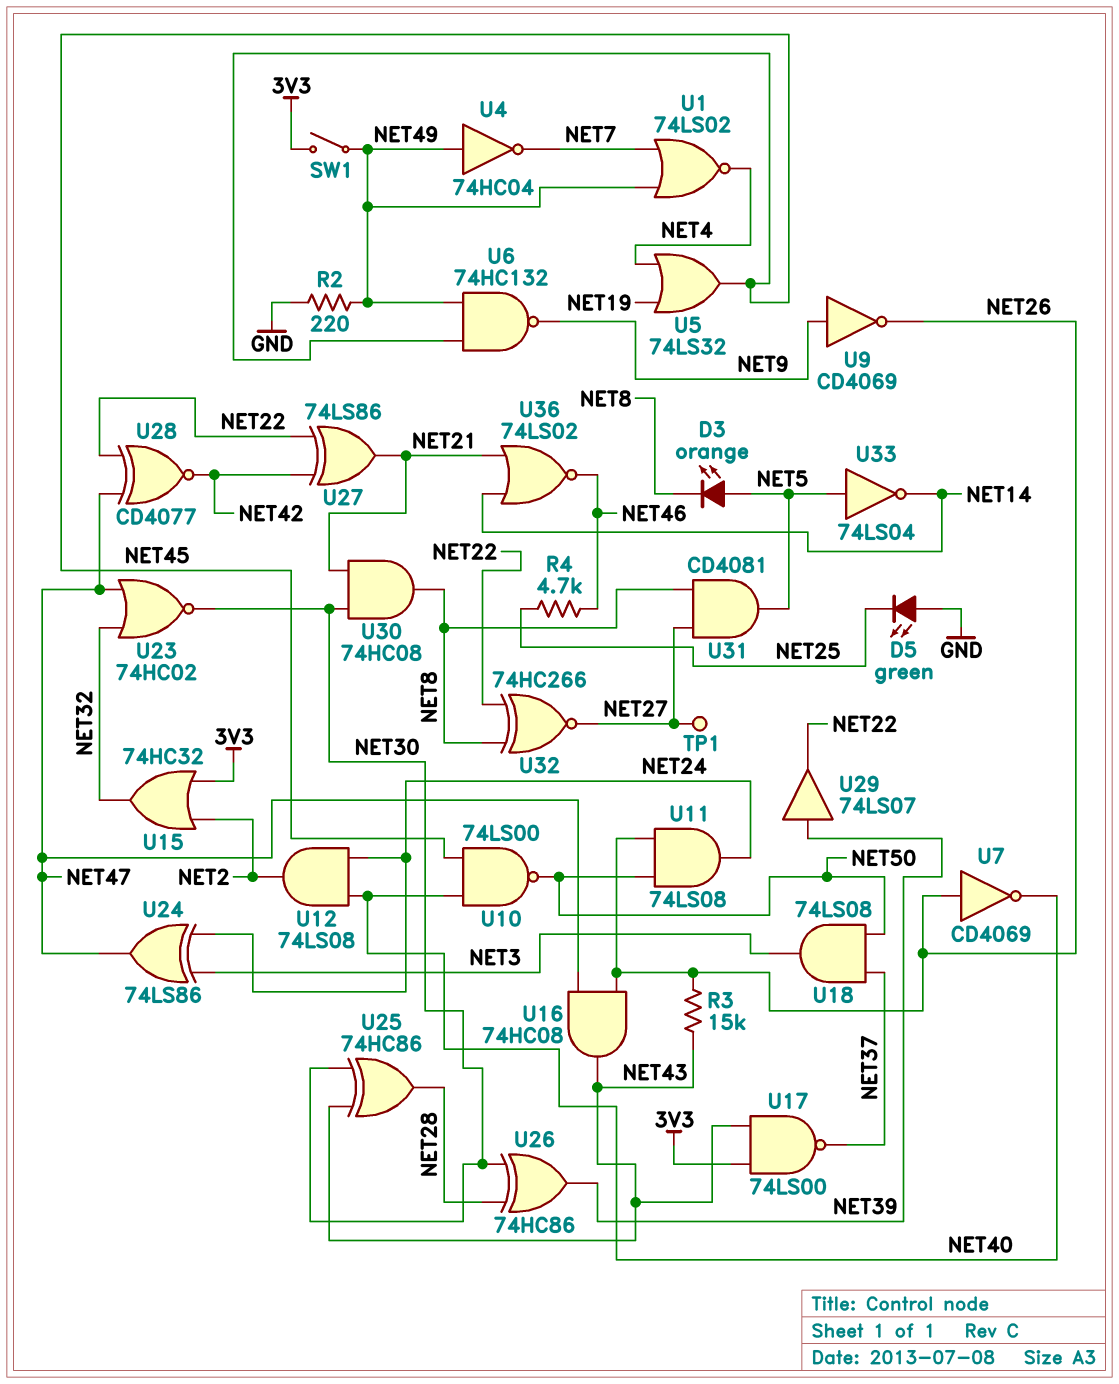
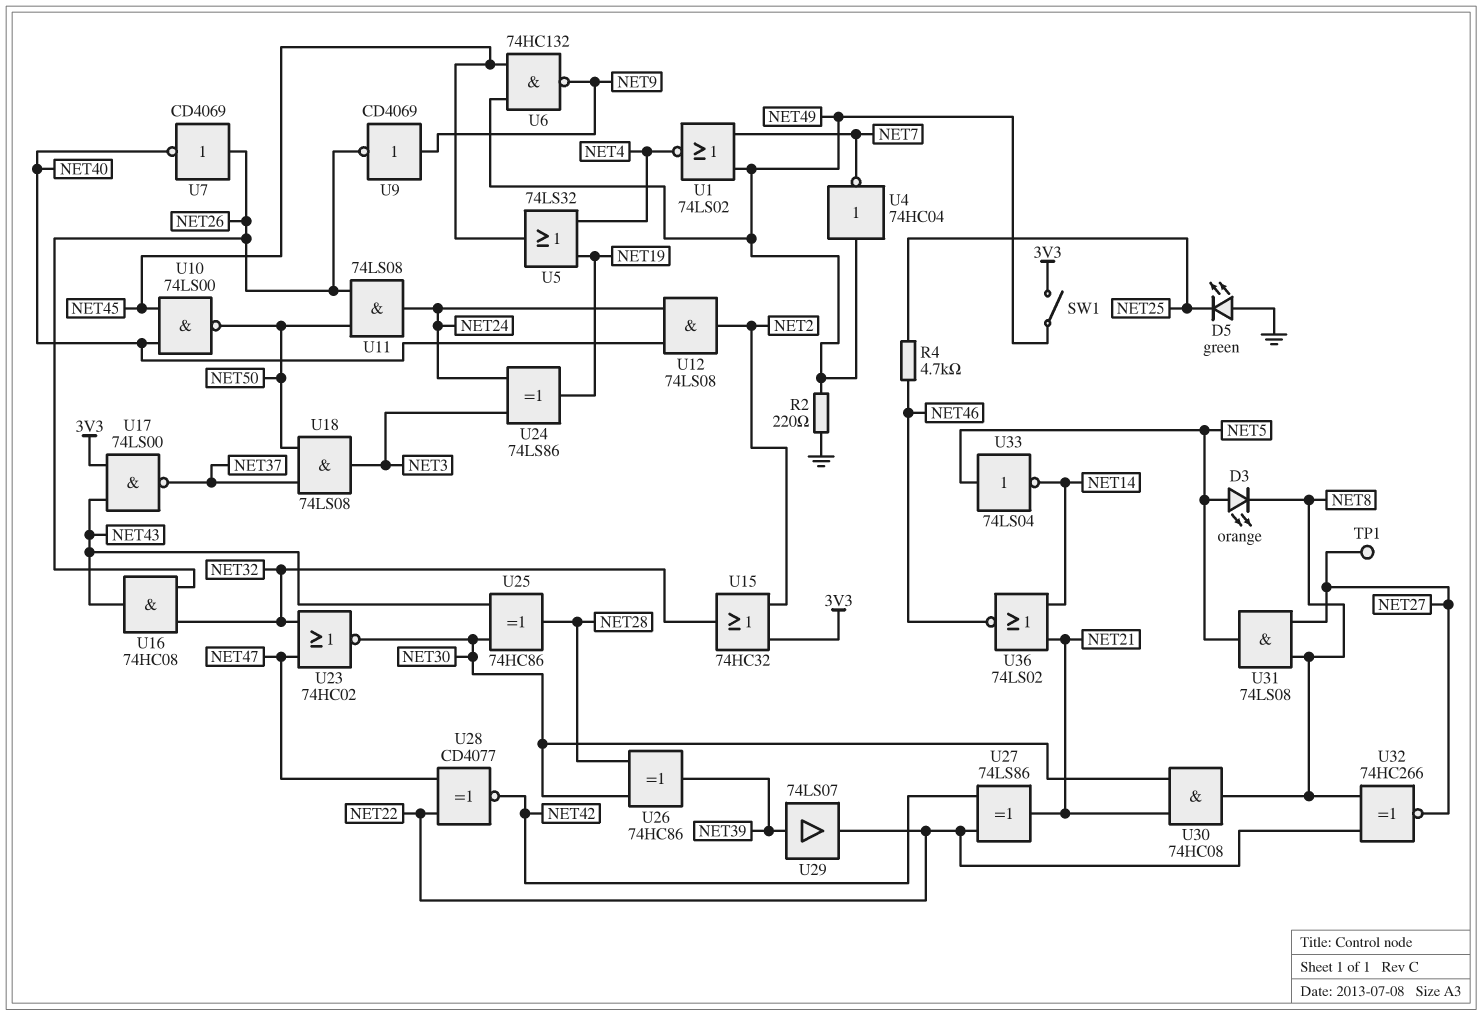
R3: 15k (NET26, NET43) -> none
U16: AND 74HC08 (in NET26, in NET47, out NET43) -> AND 74HC08 (in NET26, in NET32, out NET43)
U24: XOR 74LS86 (in NET3, in NET24, out NET47) -> XOR 74LS86 (in NET3, in NET24, out NET19)
U31: AND CD4081 (in NET8, in NET27, out NET5) -> AND 74LS08 (in NET8, in NET27, out NET5)

